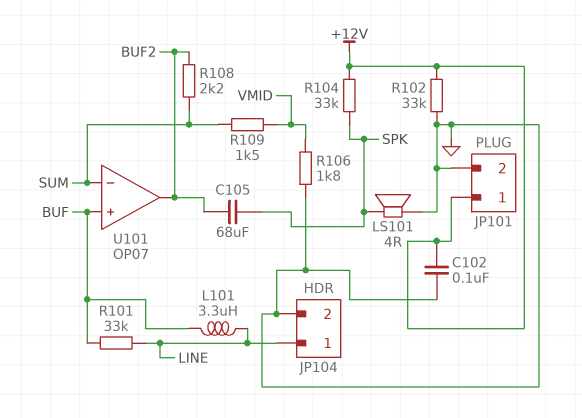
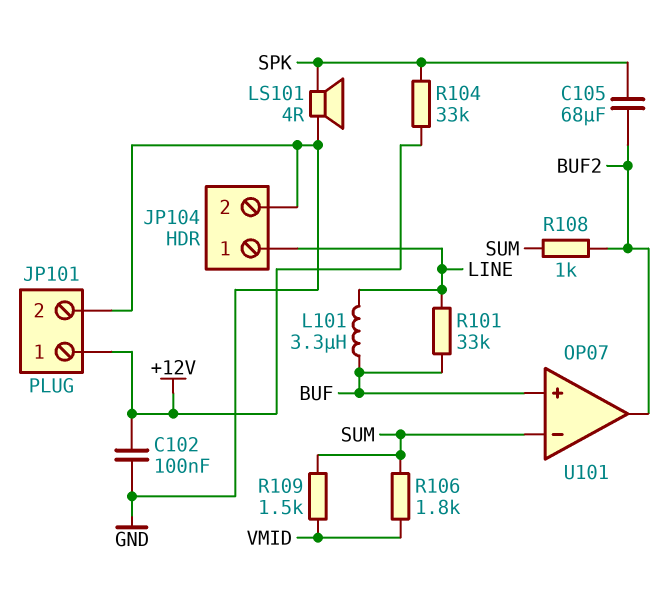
R102: 33k (+12V, GND) -> none
R106: 1.8k (GND, VMID) -> 1.8k (SUM, VMID)
R108: 2.2k (BUF2, SUM) -> 1k (BUF2, SUM)

